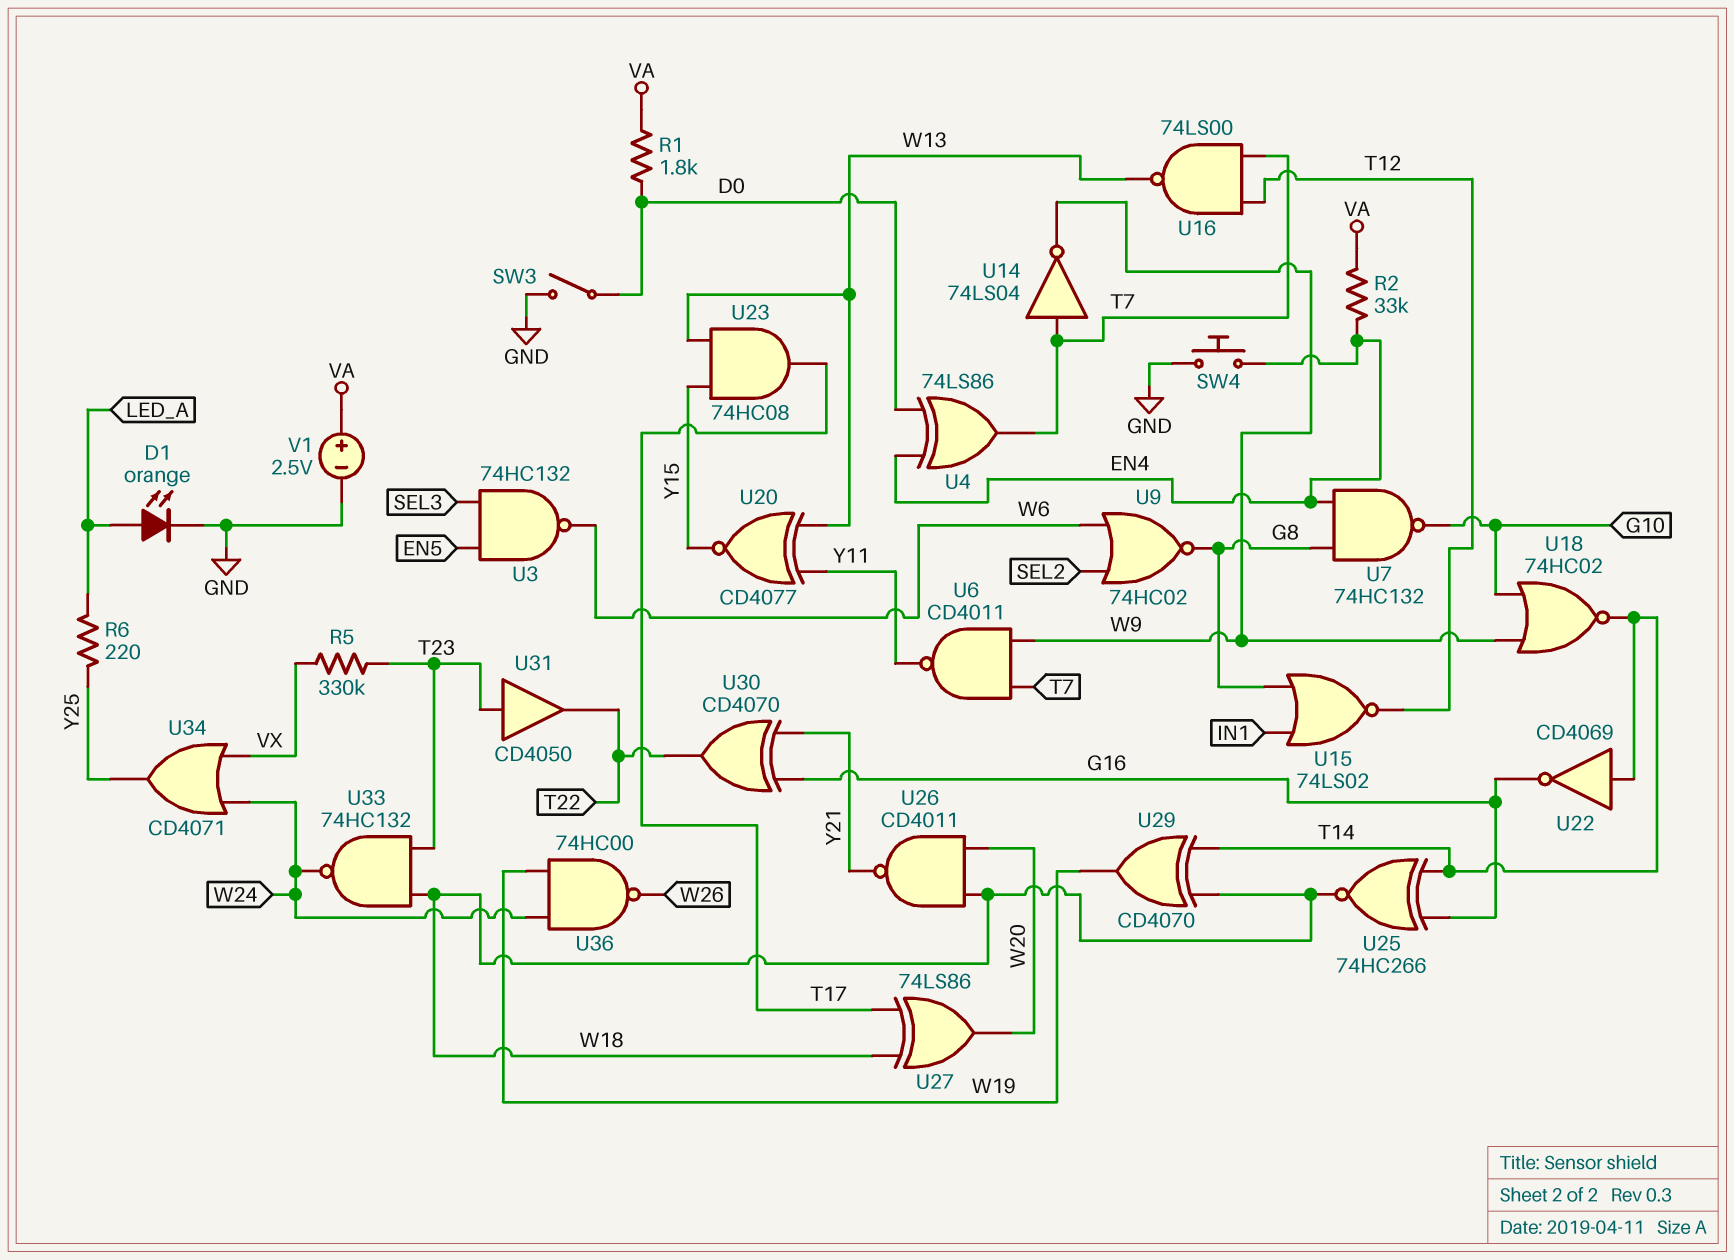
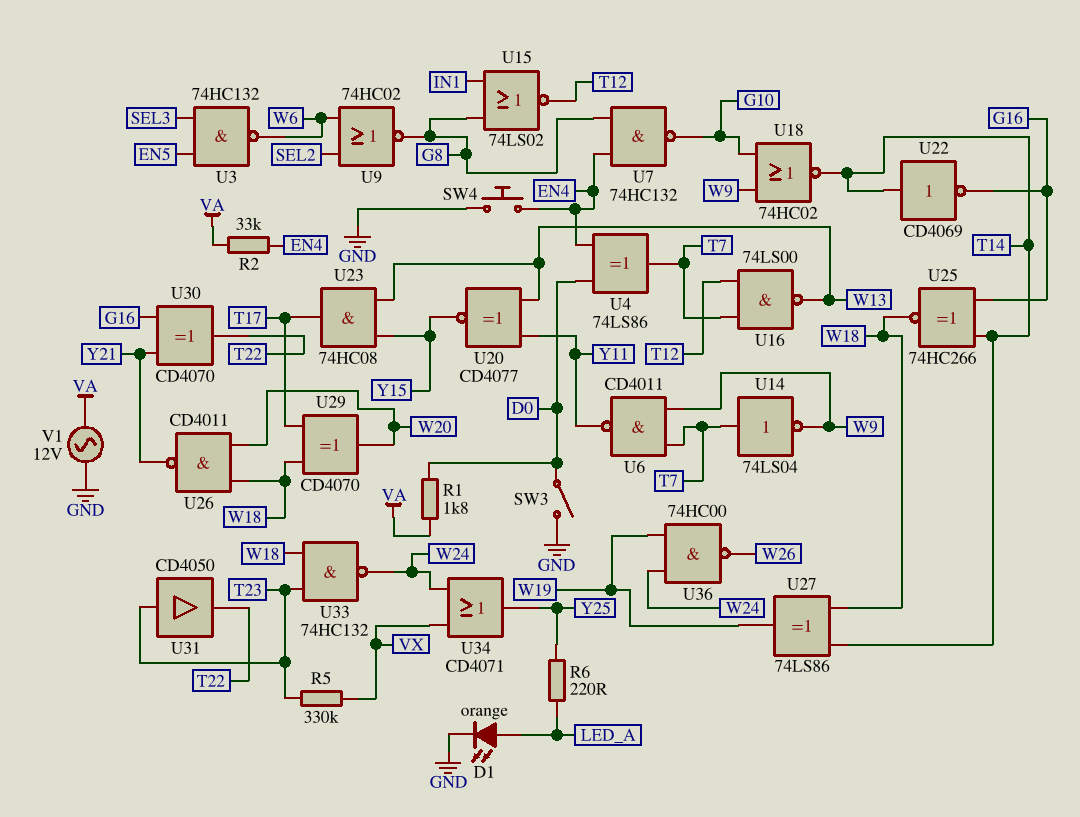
U27: XOR 74LS86 (in T17, in W18, out W20) -> XOR 74LS86 (in T14, in W18, out W19)
U29: XOR CD4070 (in T14, in W18, out W19) -> XOR CD4070 (in T17, in W18, out W20)
V1: 2.5V (plus VA, minus GND) -> AC 12V (GND, VA)

